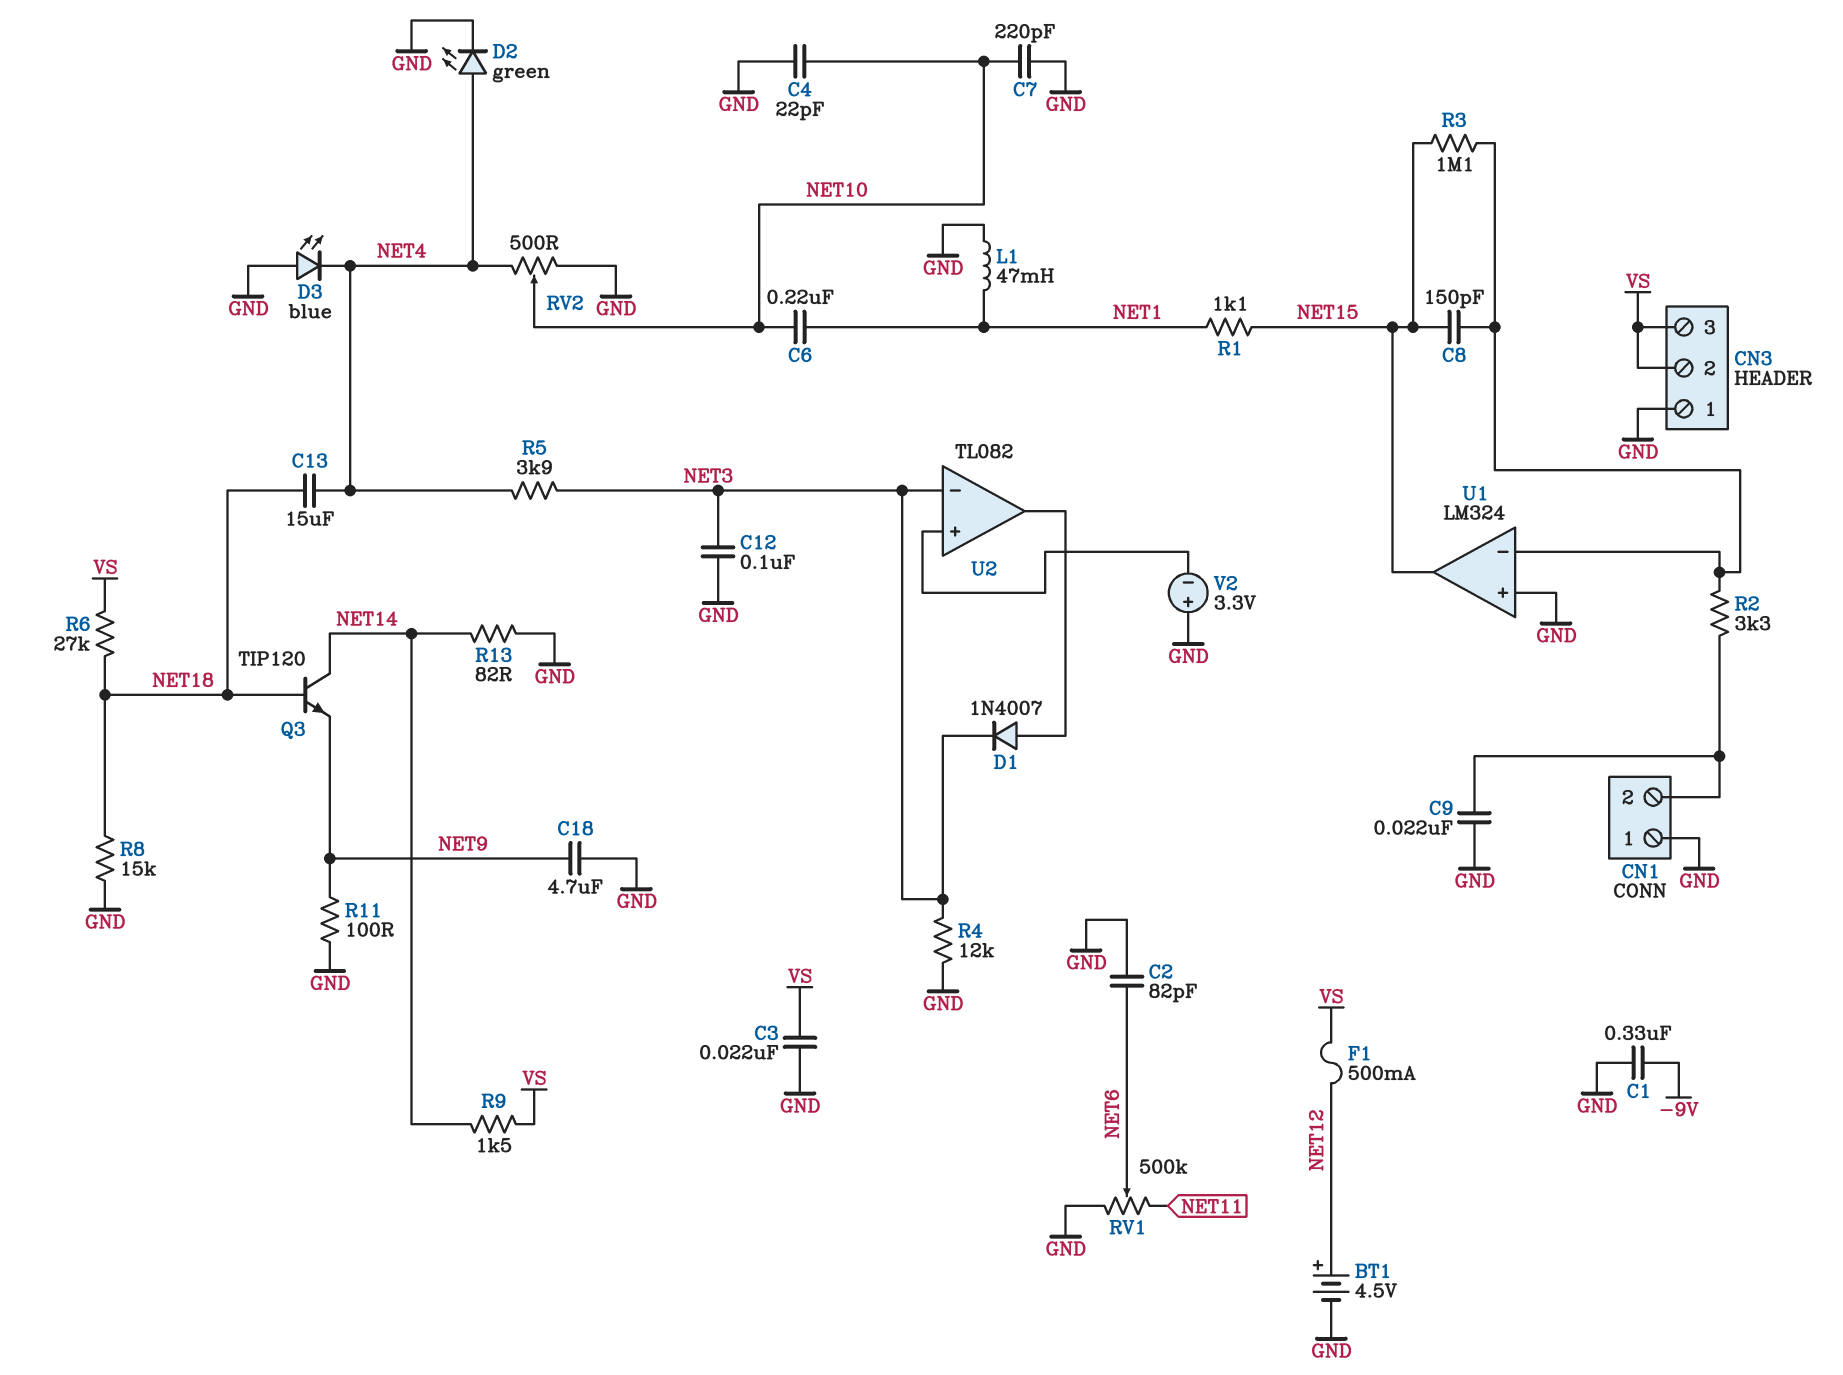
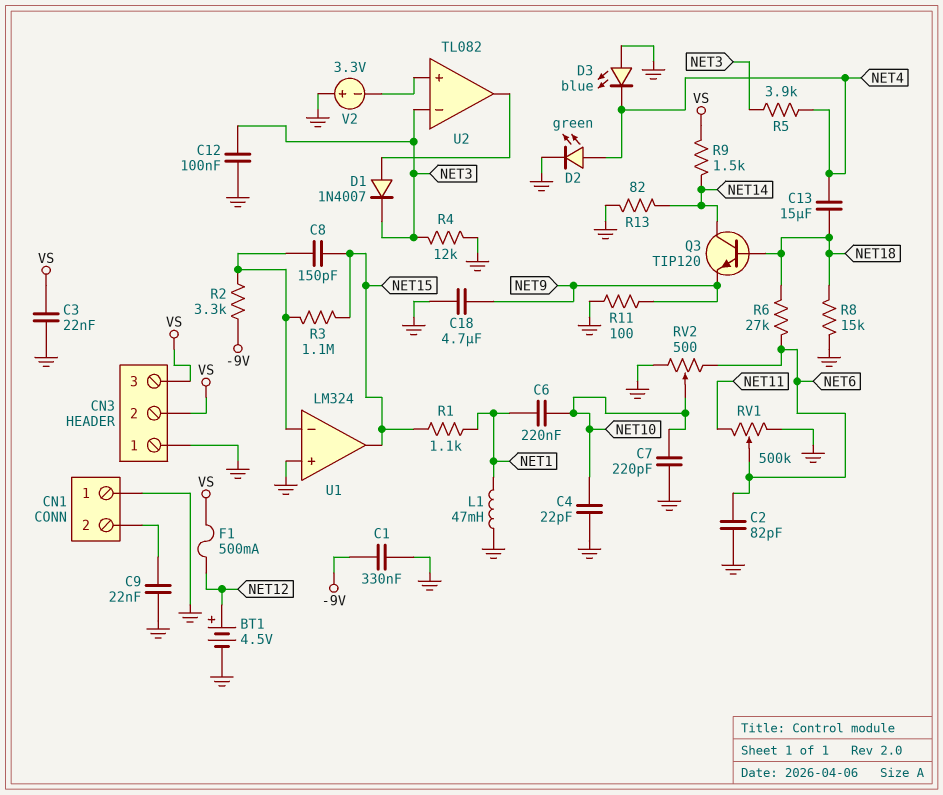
R2: 3.3k (CN1/2, U1/in-) -> 3.3k (-9V, U1/in-)
R6: 27k (NET18, VS) -> 27k (NET6, NET18)
RV2: 500 (GND, NET4, wiper NET10) -> 500 (GND, NET6, wiper NET10)

